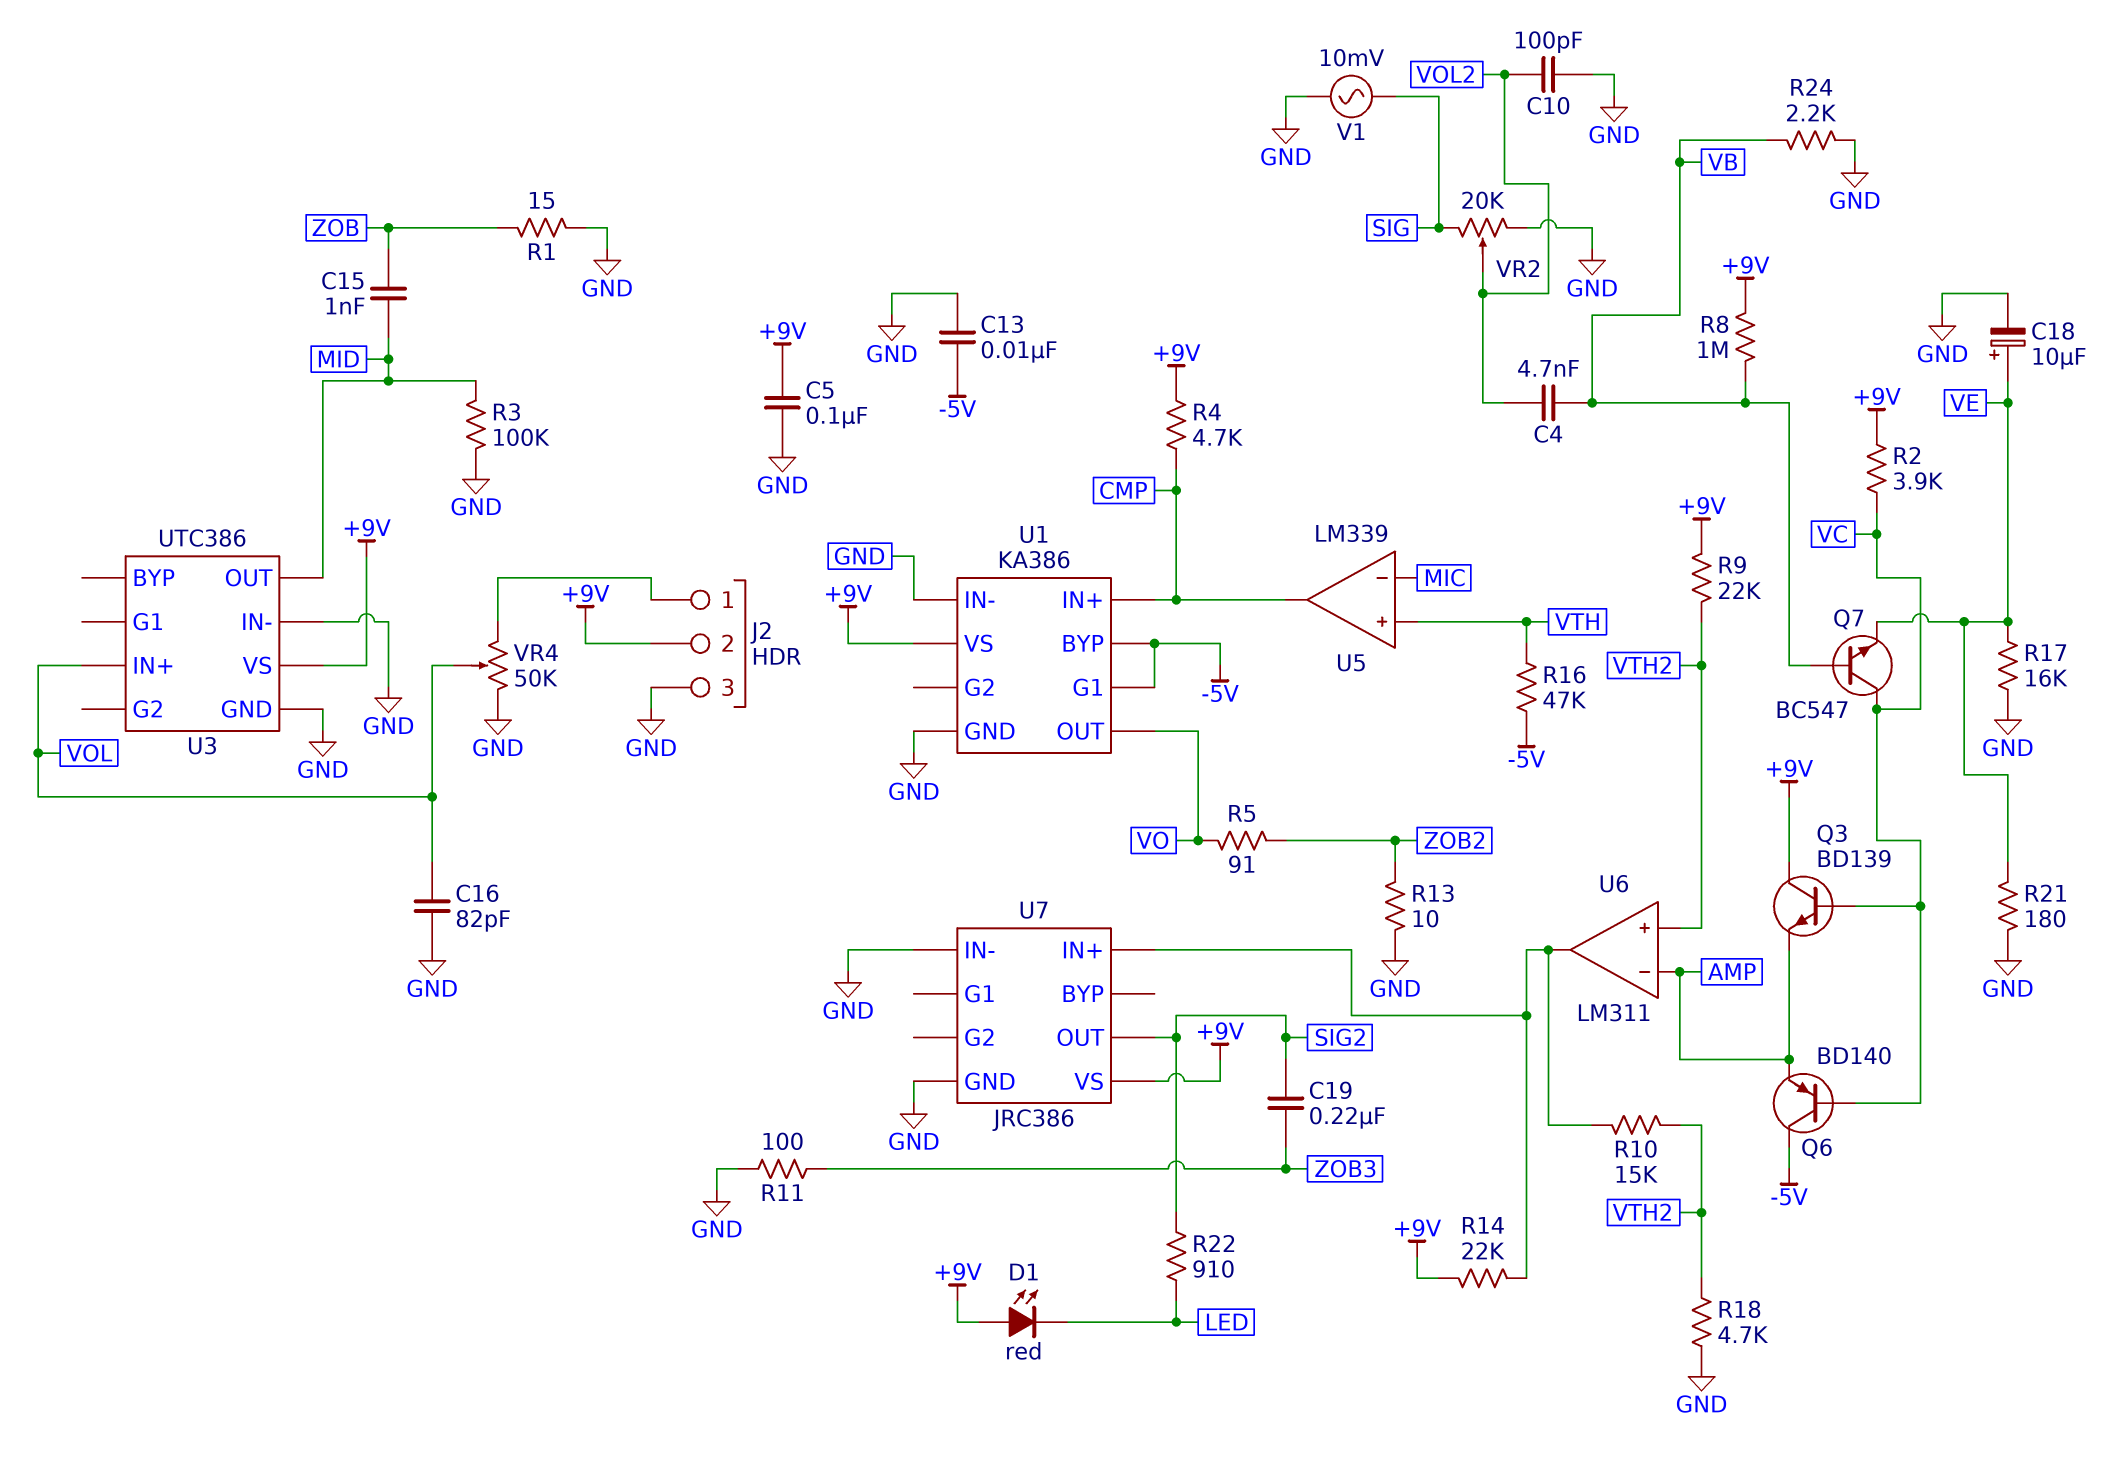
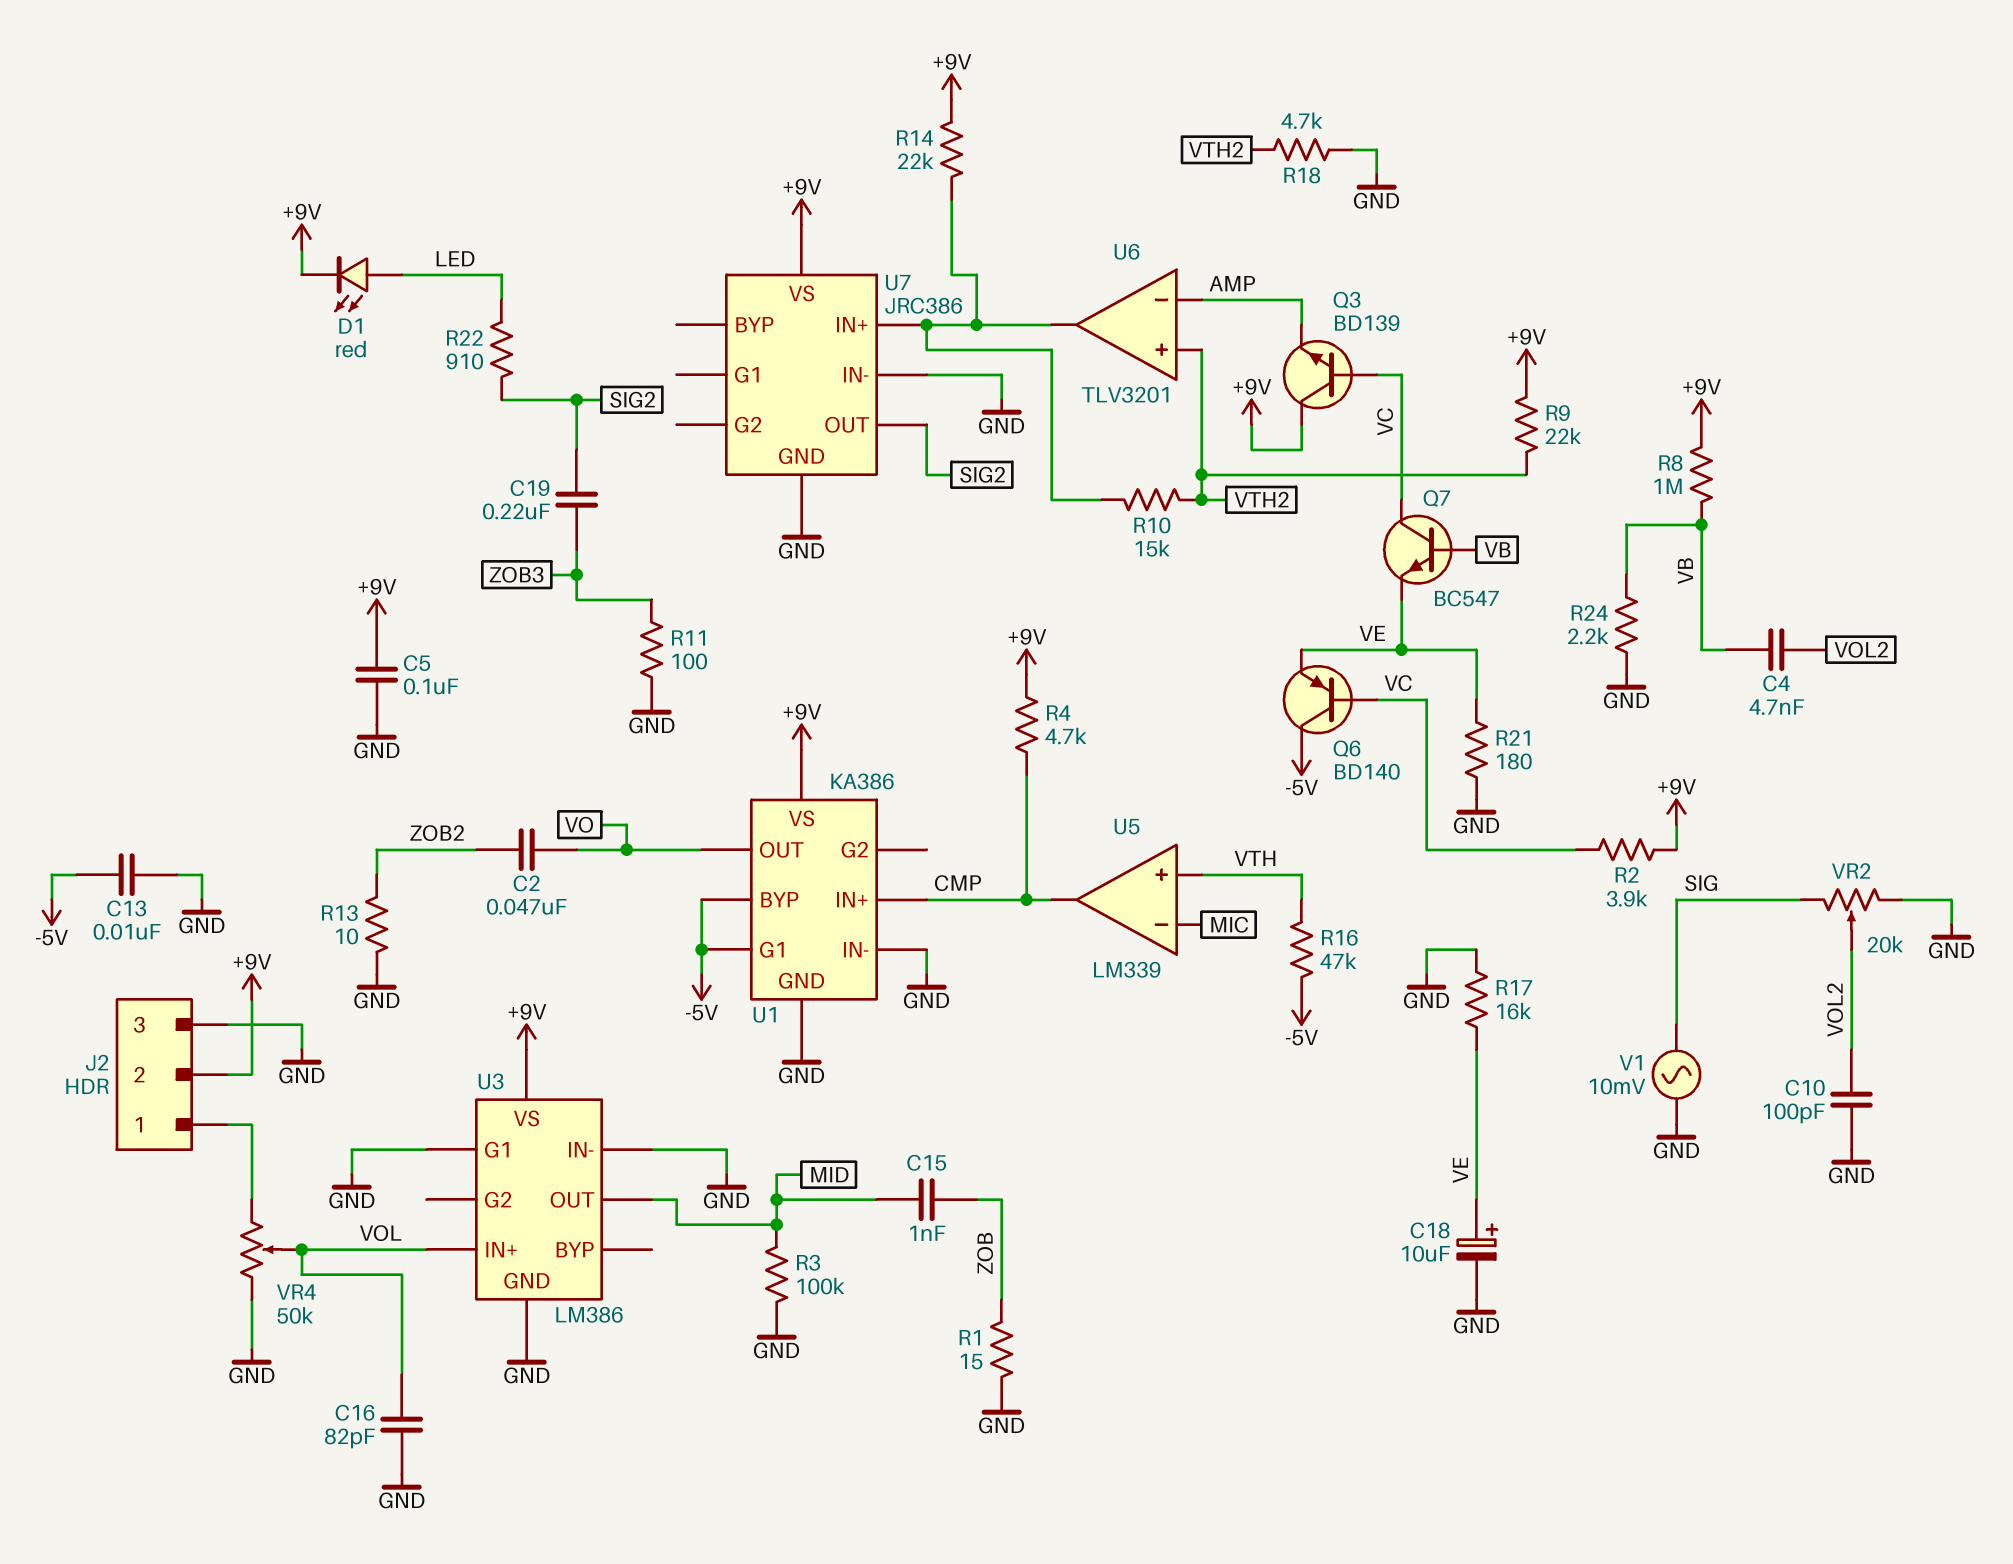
C2: none -> 47nF (VO, ZOB2)
D1: LED red (A +9V, K LED) -> LED red (A LED, K +9V)
Q6: PNP BD140 (B VC, C -5V, E AMP) -> PNP BD140 (B VC, C -5V, E VE)
R5: 91 (VO, ZOB2) -> none
U3: UTC386 -> LM386
U3 pin G1: none -> GND
U6: LM311 -> TLV3201

